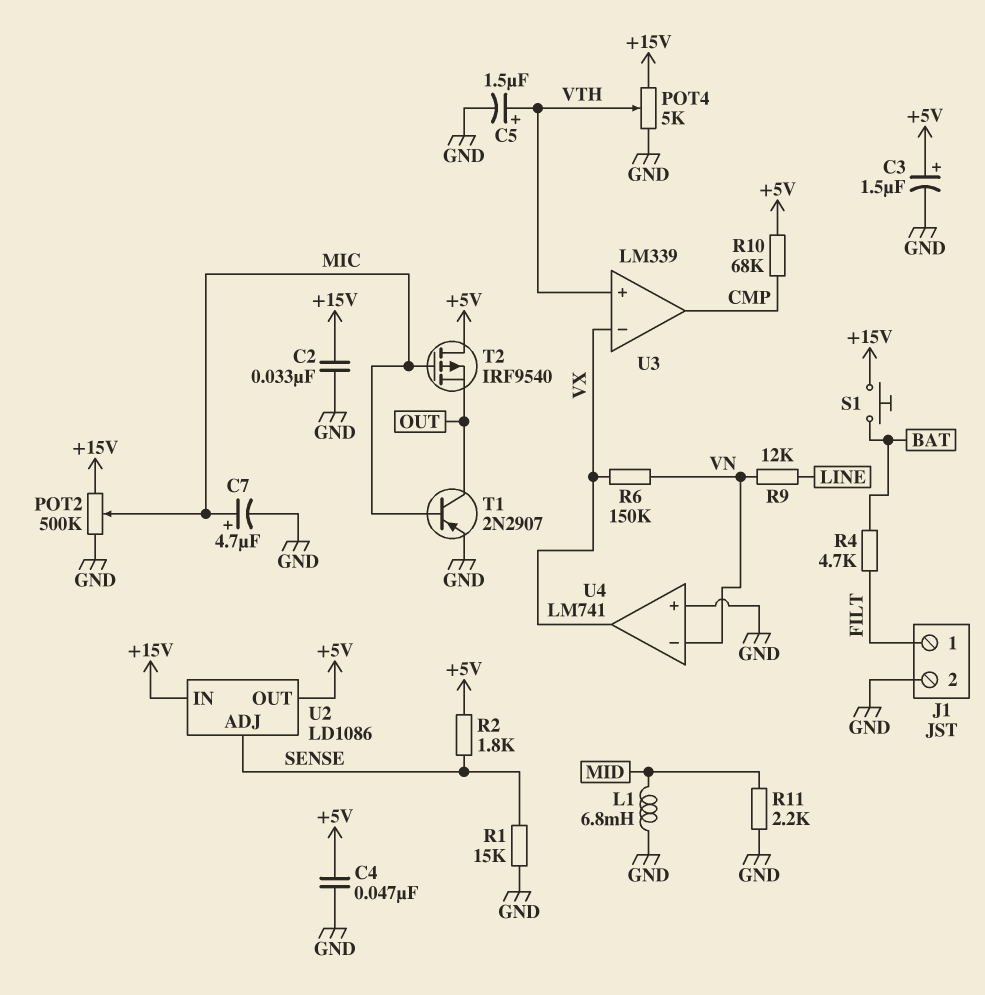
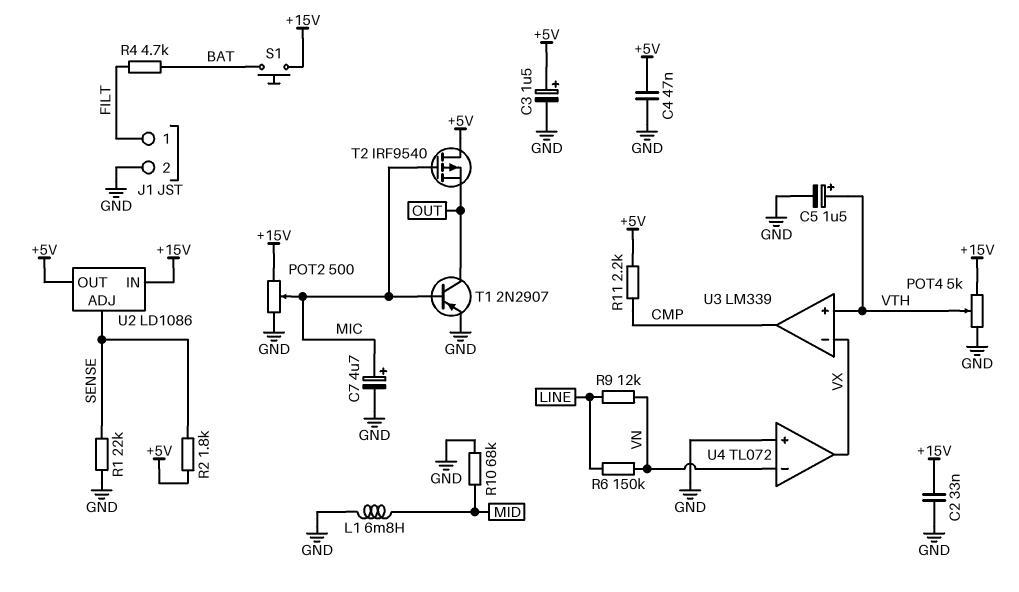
POT2: 500k (+15V, GND, wiper MIC) -> 500 (+15V, GND, wiper MIC)
R1: 15k (GND, SENSE) -> 22k (GND, SENSE)
R6: 150k (VN, VX) -> 150k (LINE, VN)
R10: 68k (+5V, CMP) -> 68k (GND, MID)
R11: 2.2k (GND, MID) -> 2.2k (+5V, CMP)
U4: LM741 -> TL072

